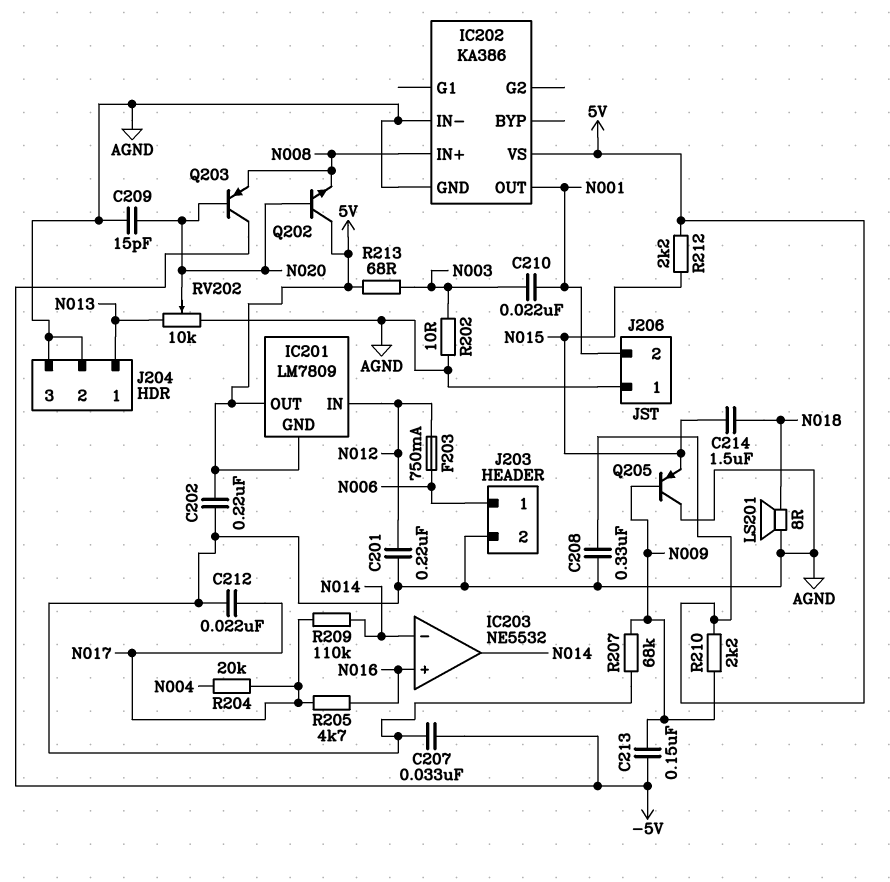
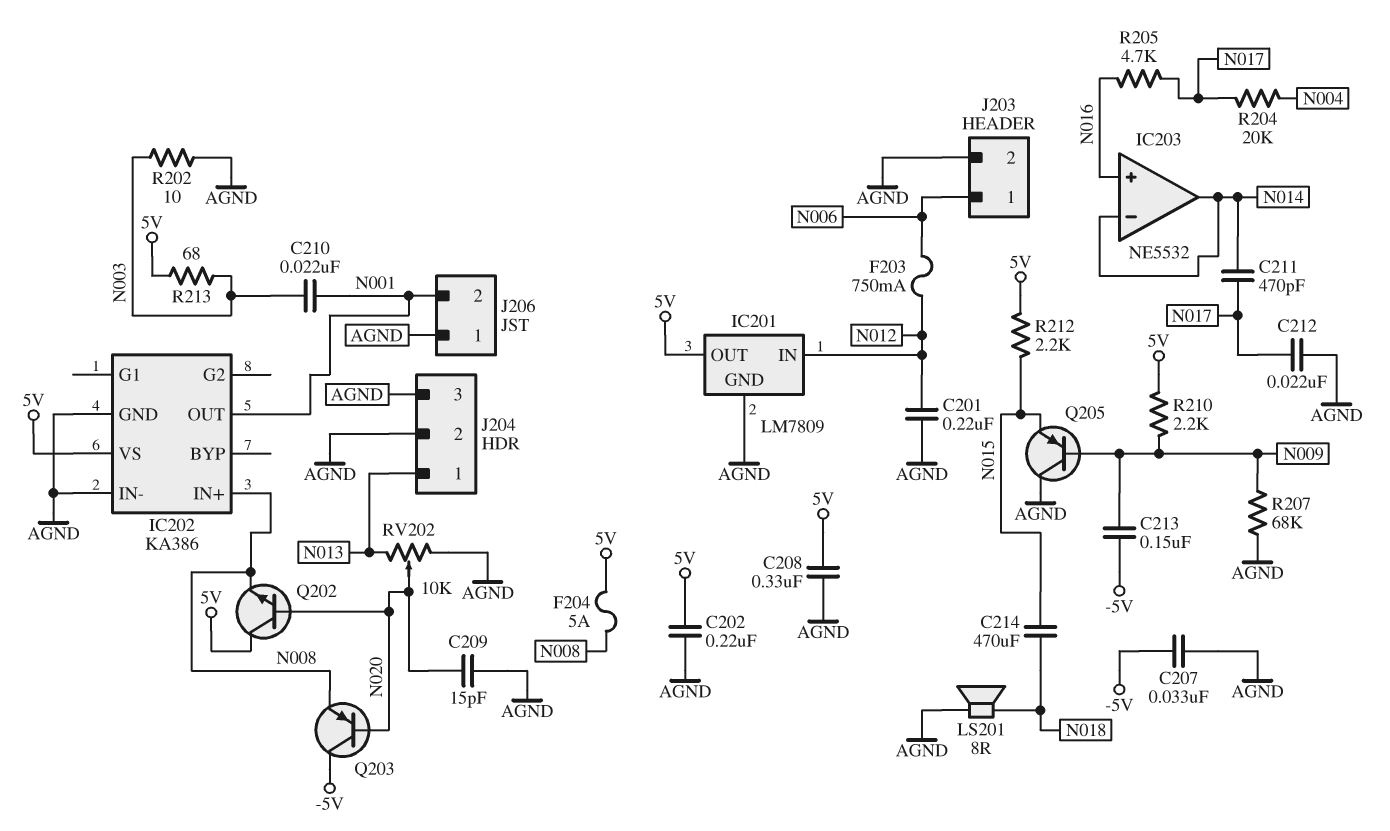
C211: none -> 470pF (N014, N017)
C214: 1.5uF (N015, N018) -> 470uF (N015, N018)
F204: none -> 5A (5V, N008)
IC201 pin GND: 5V -> AGND
R209: 110k (N014, N017) -> none

